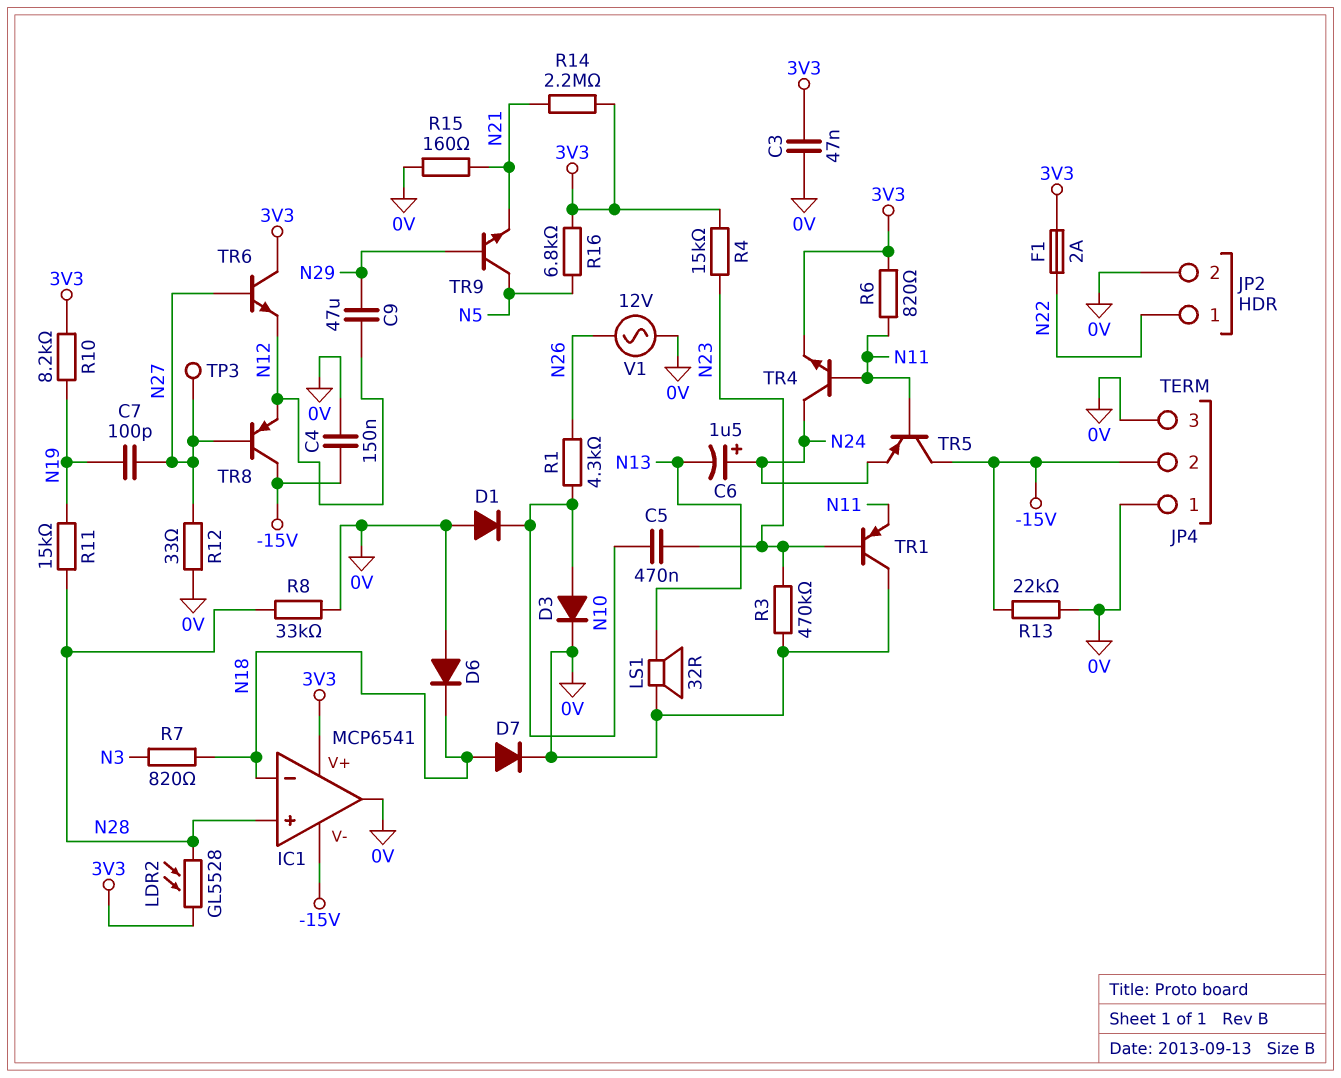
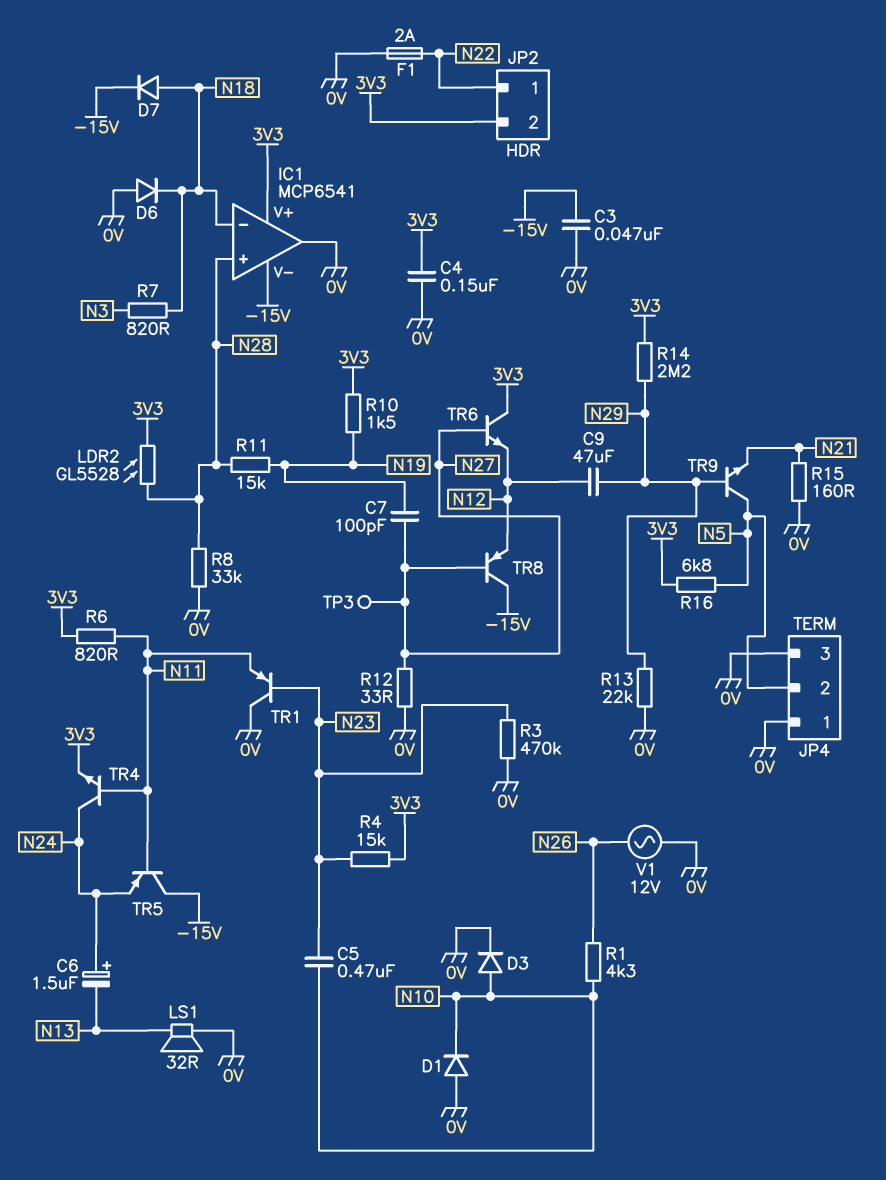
C3: 47nF (0V, 3V3) -> 47nF (-15V, 0V)
C4: 150nF (-15V, 0V) -> 150nF (0V, 3V3)
D7: diode (A N18, K 0V) -> diode (A N18, K -15V)
F1: 2A (3V3, N22) -> 2A (0V, N22)
JP2 pin 2: 0V -> 3V3
JP4 pin 2: -15V -> N5
R10: 8.2k (3V3, N19) -> 1.5k (3V3, N19)
R13: 22k (-15V, 0V) -> 22k (0V, N29)
R14: 2.2M (3V3, N21) -> 2.2M (3V3, N29)

